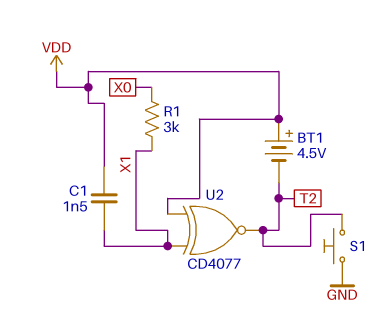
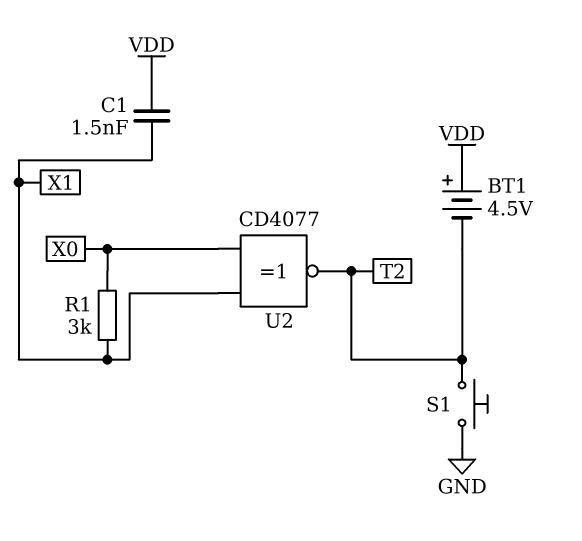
U2: XNOR CD4077 (in VDD, in X1, out T2) -> XNOR CD4077 (in X0, in X1, out T2)

